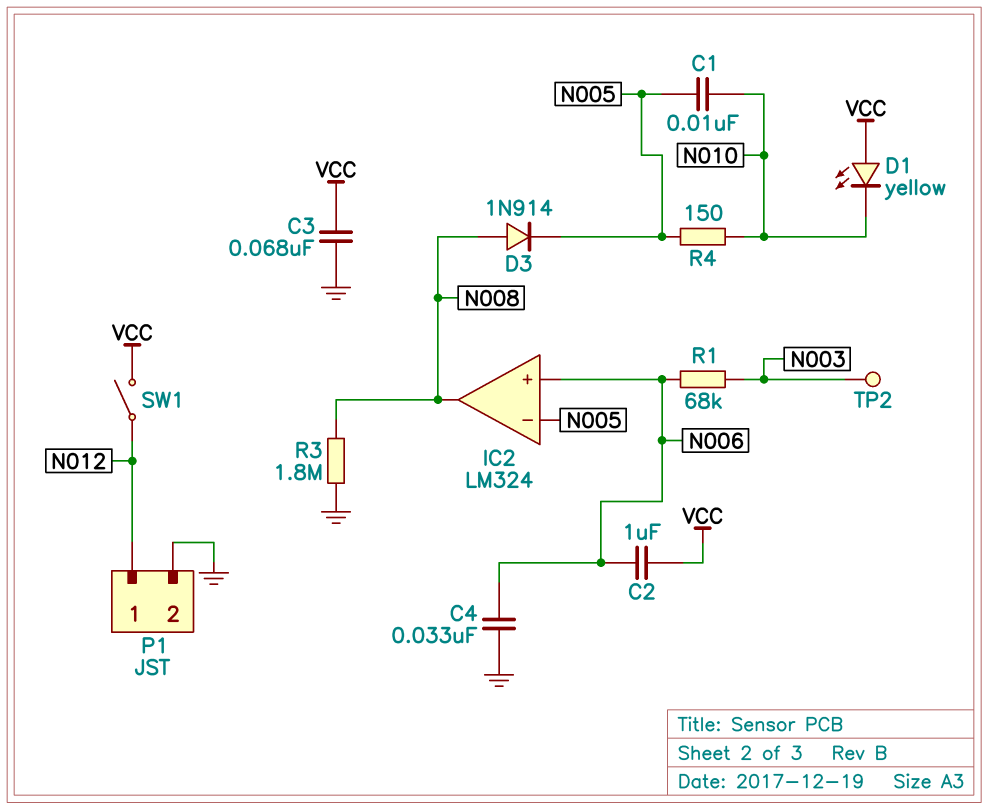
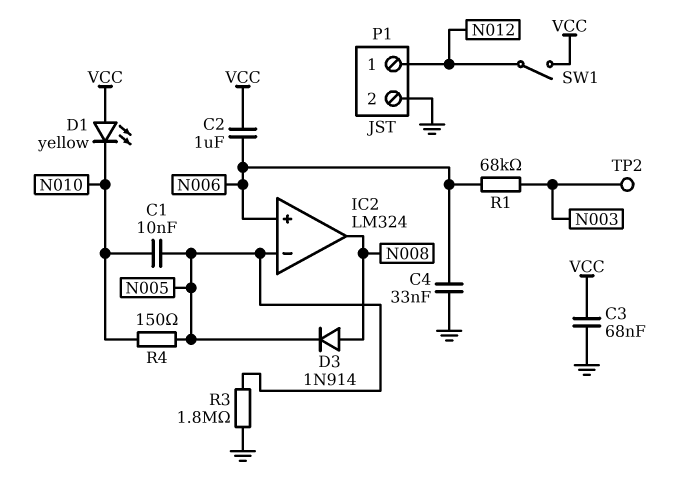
R3: 1.8M (GND, N008) -> 1.8M (GND, N005)

